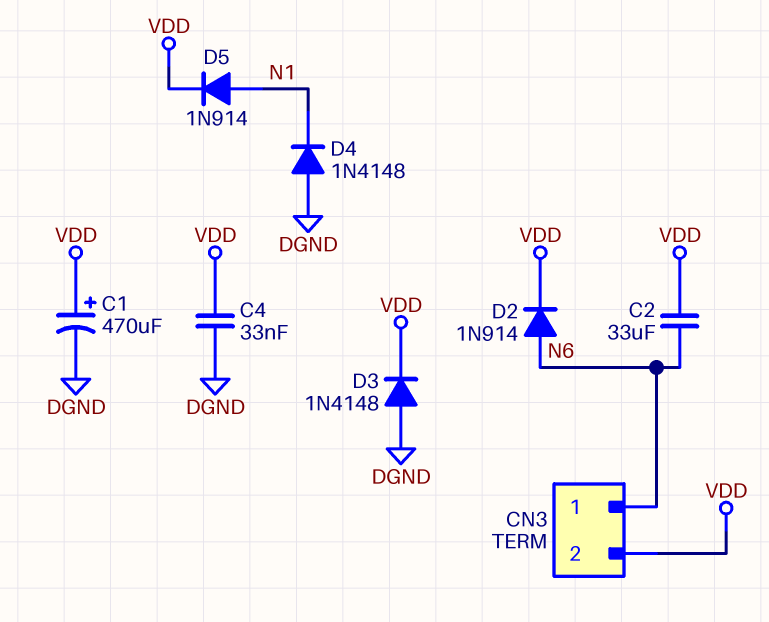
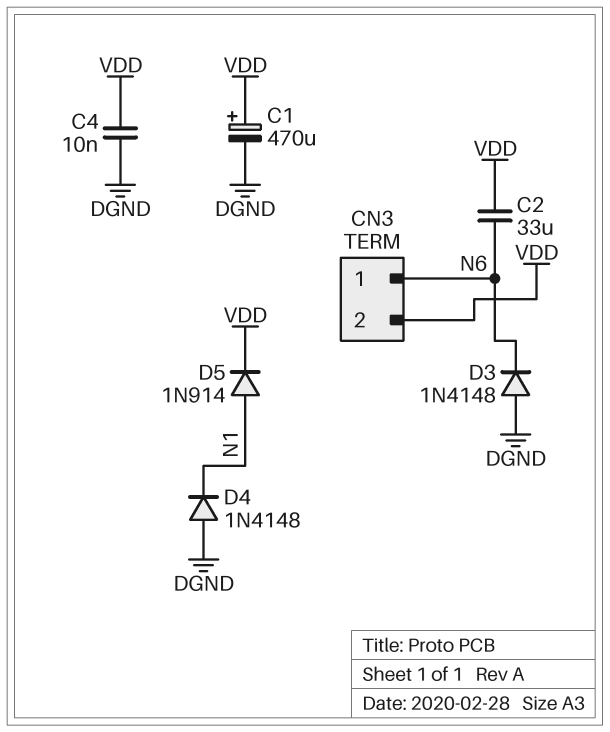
C4: 33nF (DGND, VDD) -> 10nF (DGND, VDD)
D2: diode 1N914 (A N6, K VDD) -> none
D3: diode 1N4148 (A DGND, K VDD) -> diode 1N4148 (A DGND, K N6)

